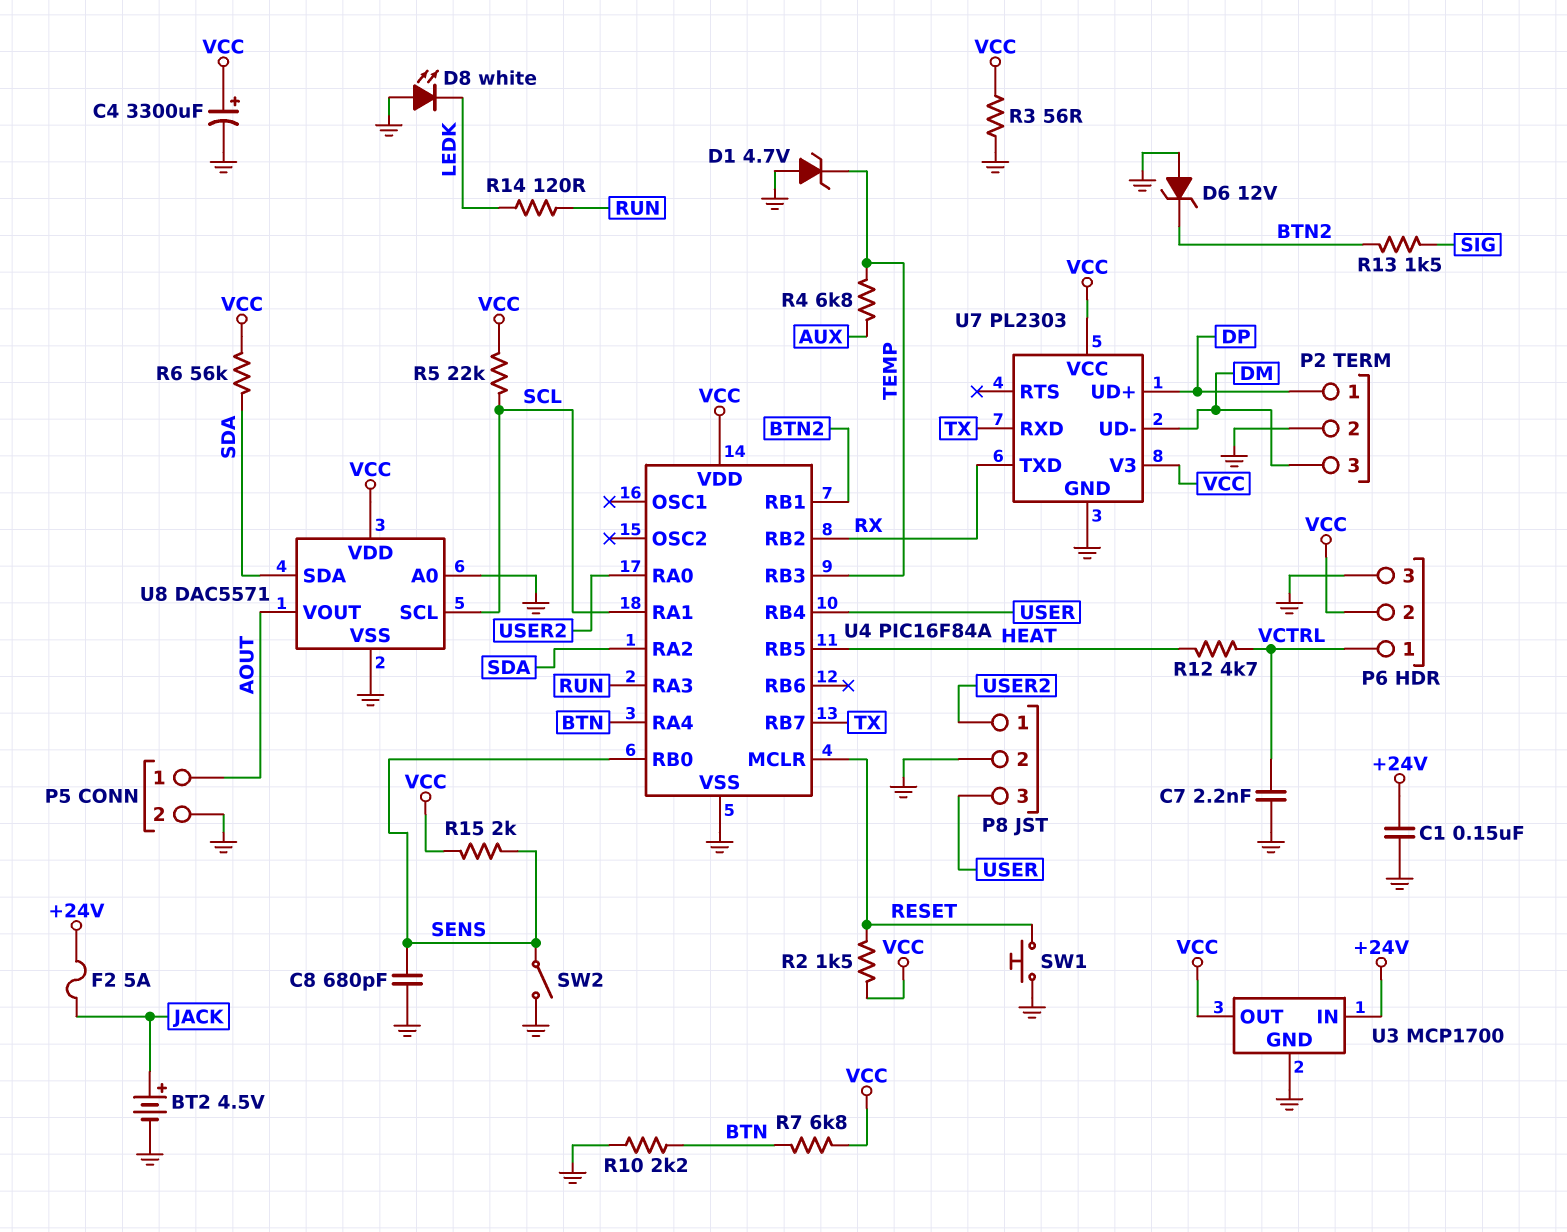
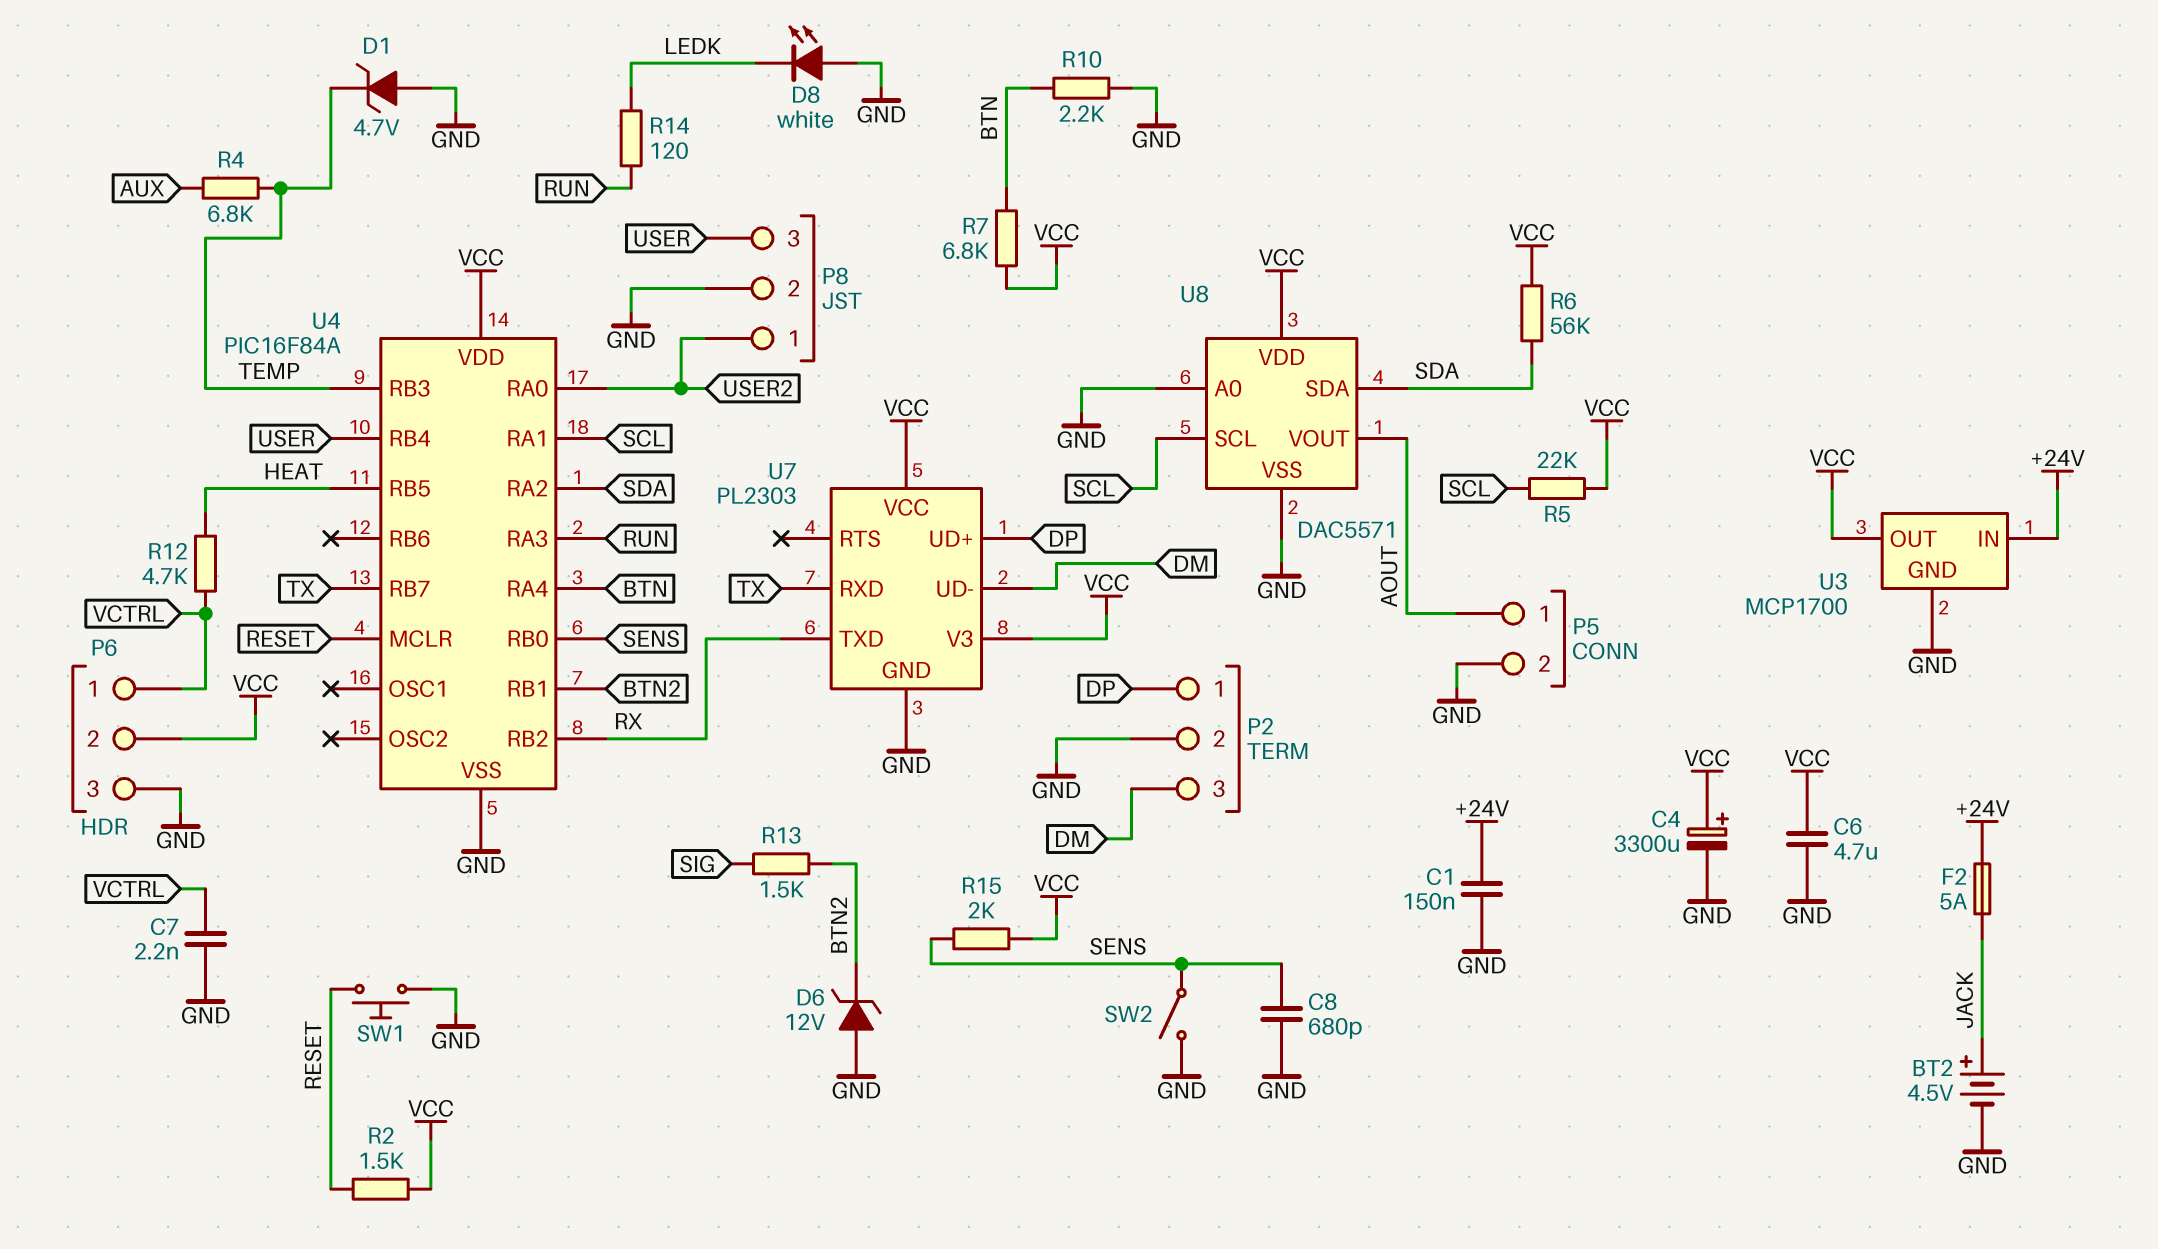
C6: none -> 4.7uF (GND, VCC)
R3: 56 (GND, VCC) -> none

